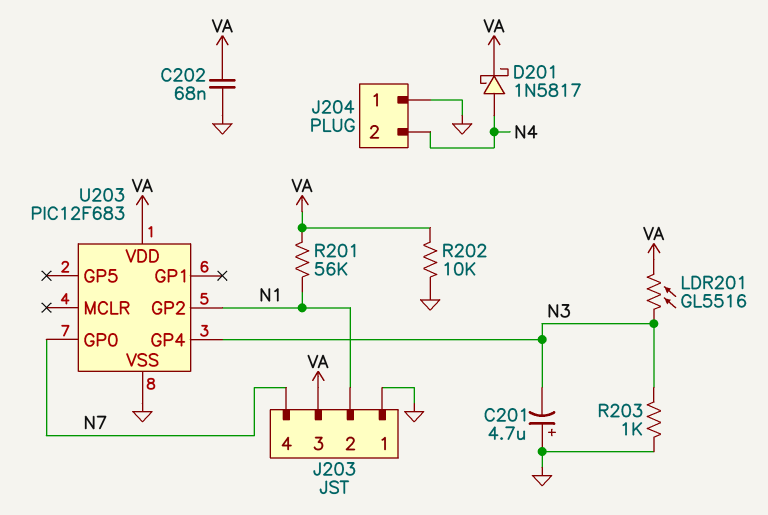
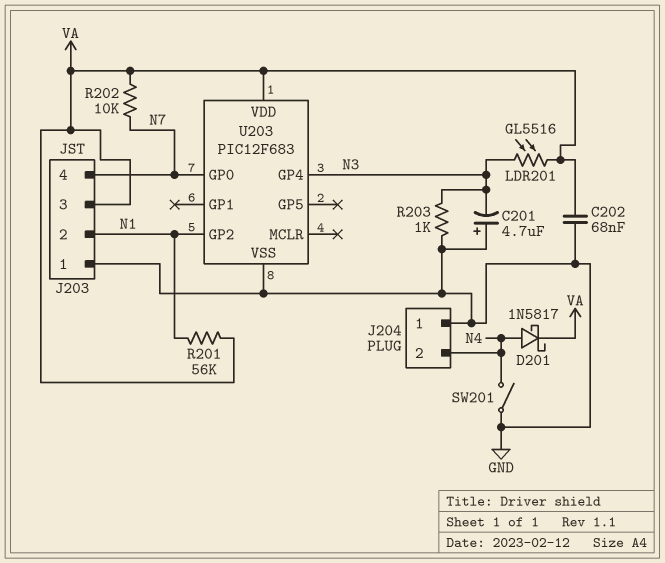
R202: 10k (GND, VA) -> 10k (N7, VA)
SW201: none -> switch (GND, N4)

